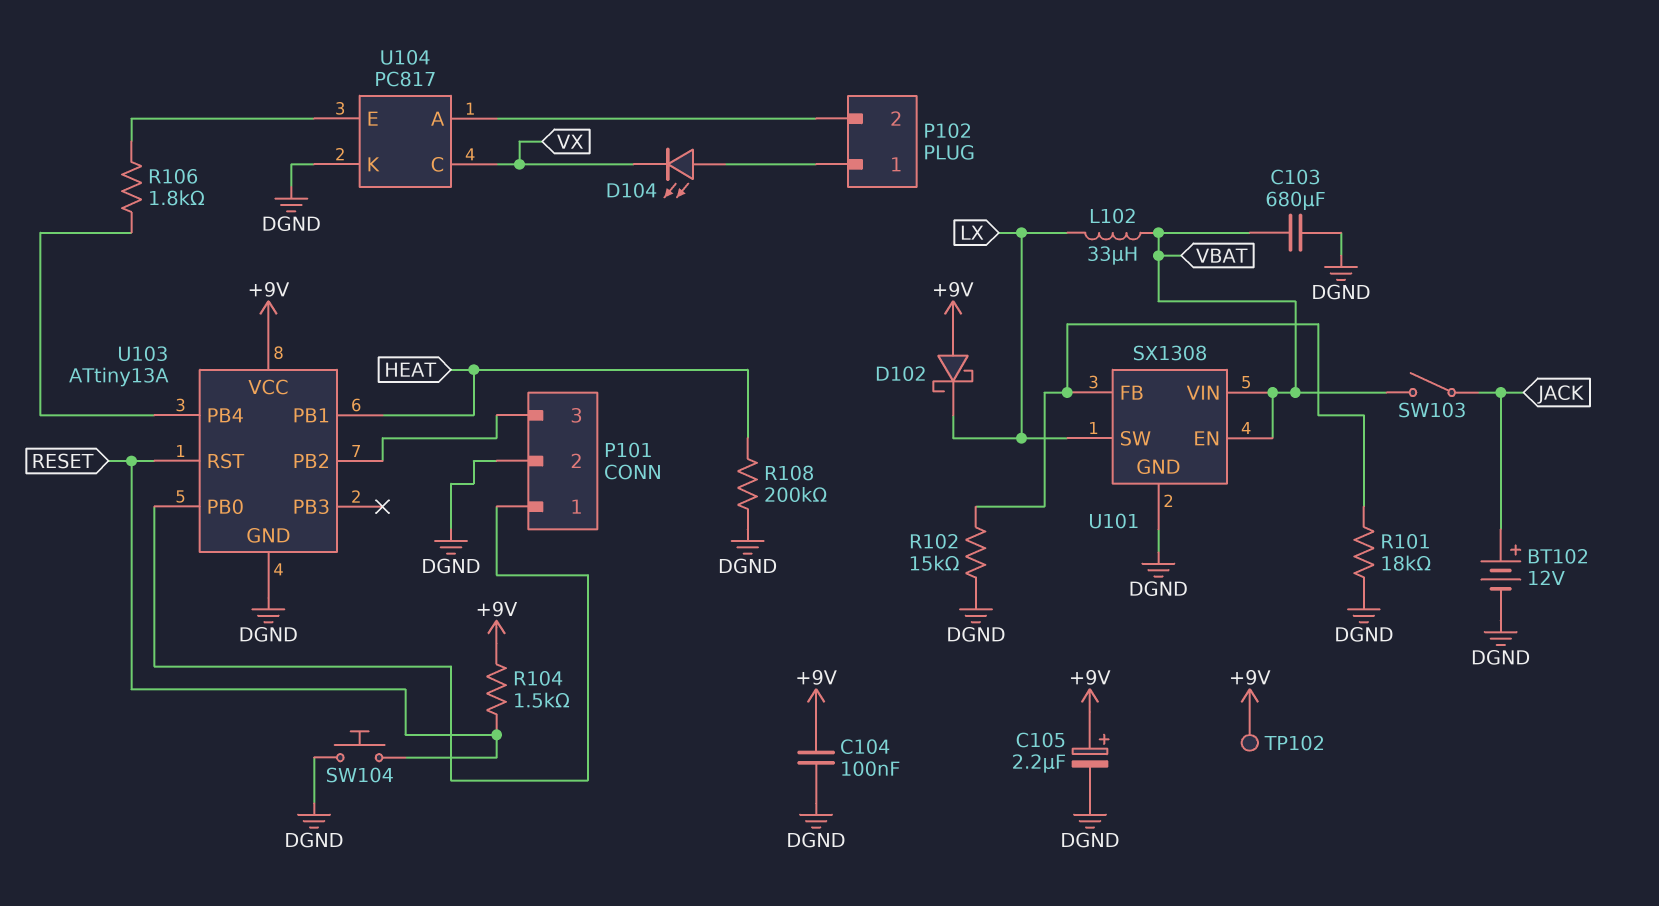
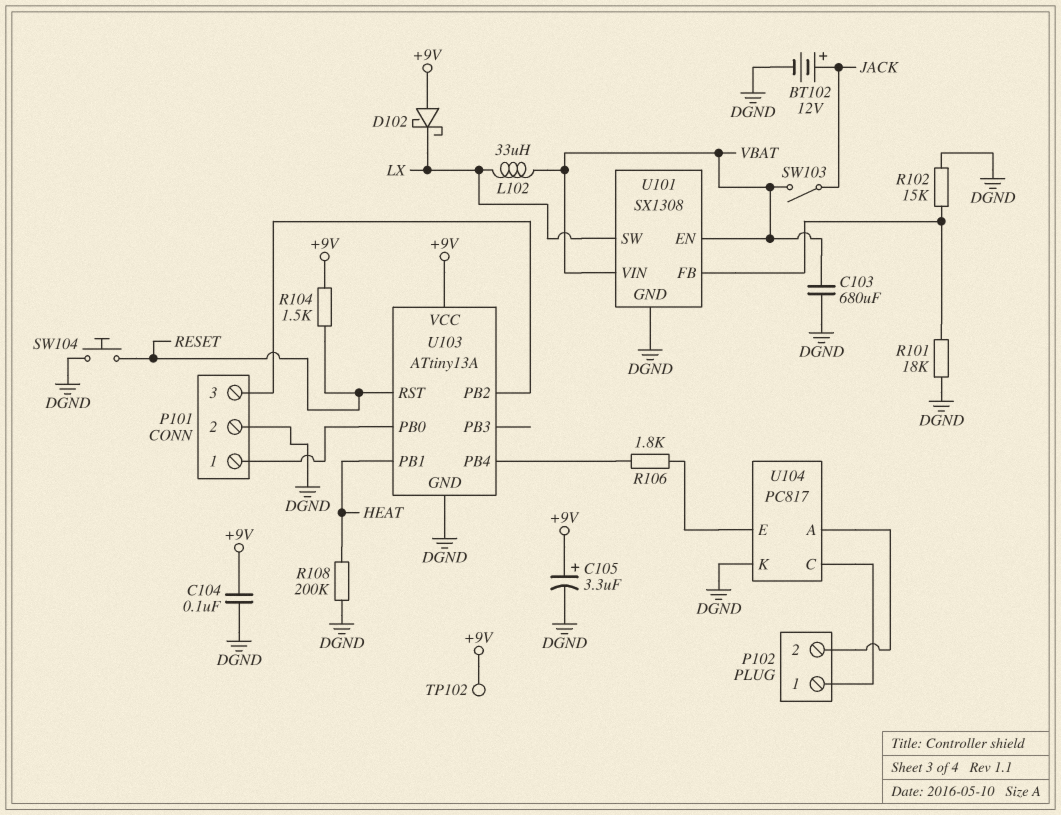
C105: 2.2uF (plus +9V, minus DGND) -> 3.3uF (plus +9V, minus DGND)
D104: LED (A P102/1, K VX) -> none
U104 pin C: VX -> P102/1

